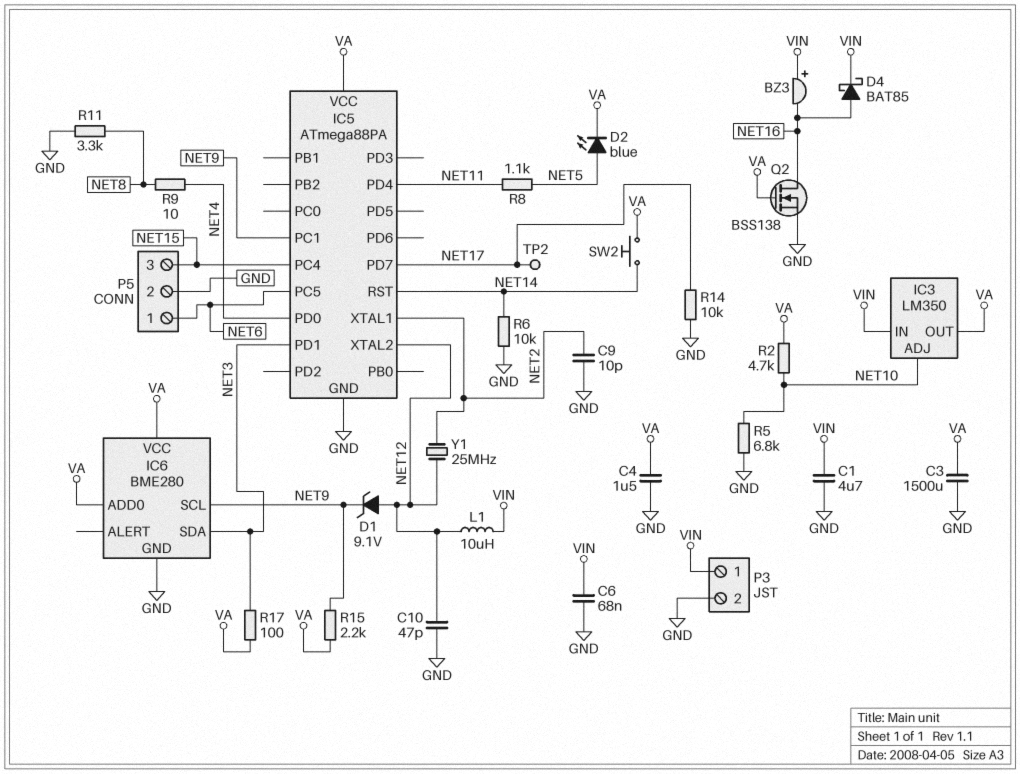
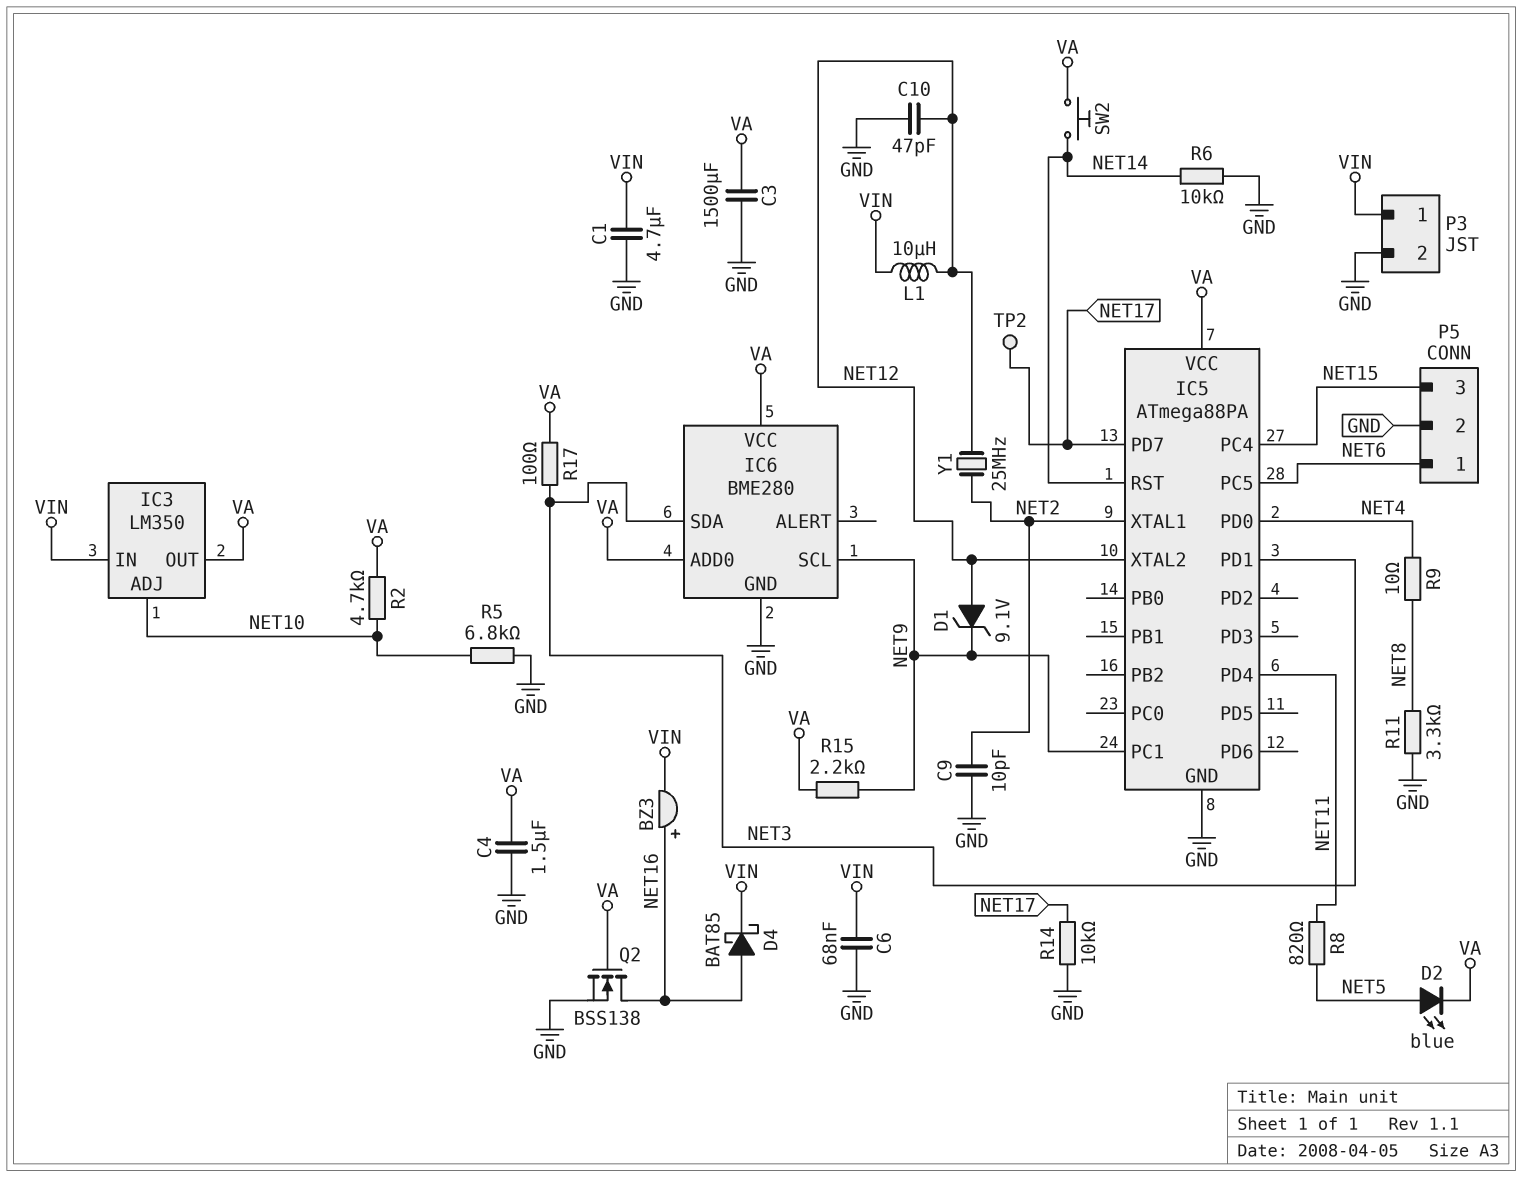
BZ3: buzzer (plus VIN, minus NET16) -> buzzer (plus NET16, minus VIN)
R8: 1.1k (NET5, NET11) -> 820 (NET5, NET11)

